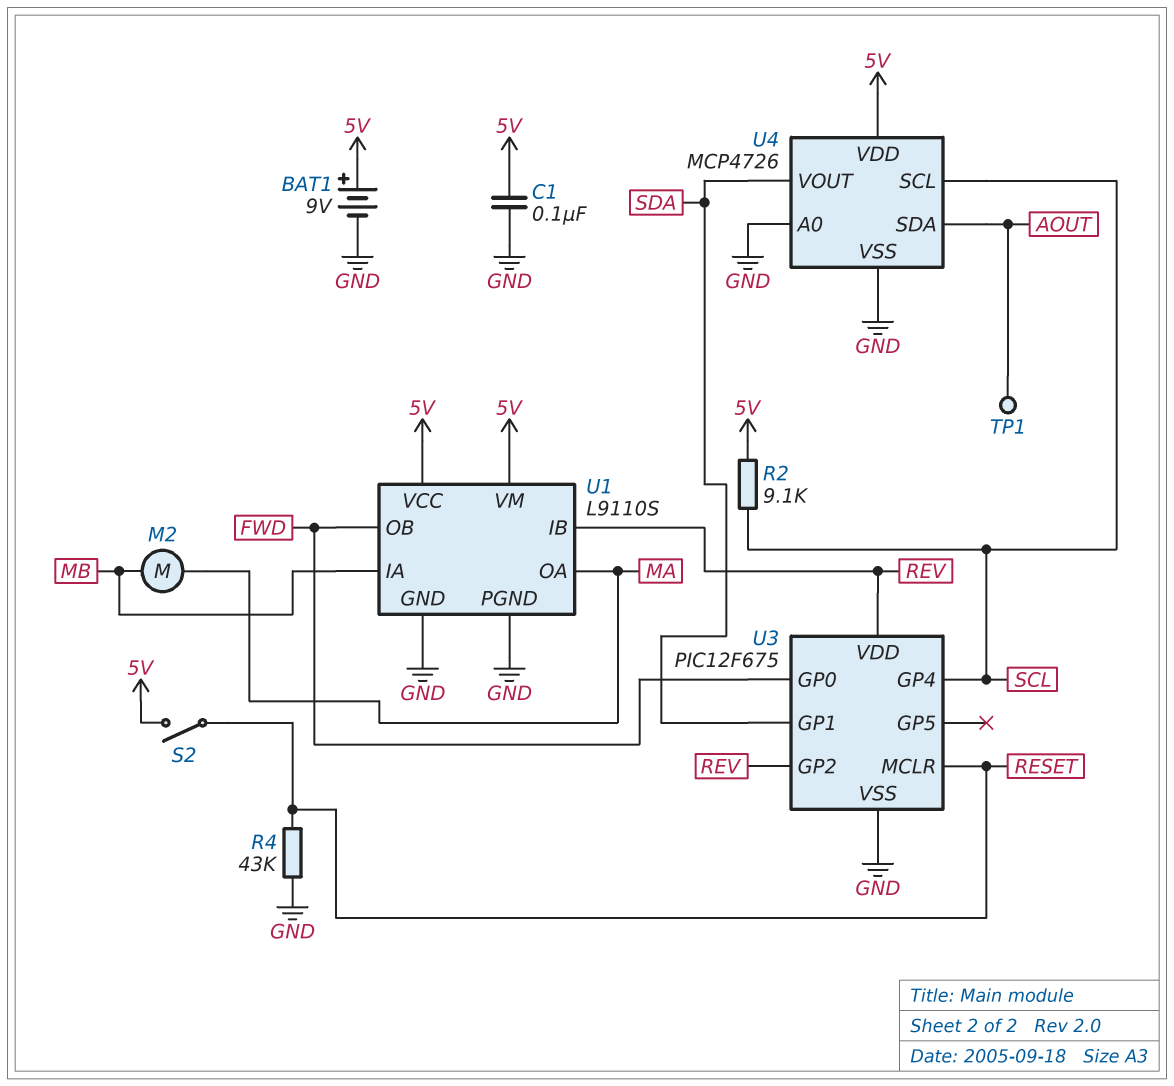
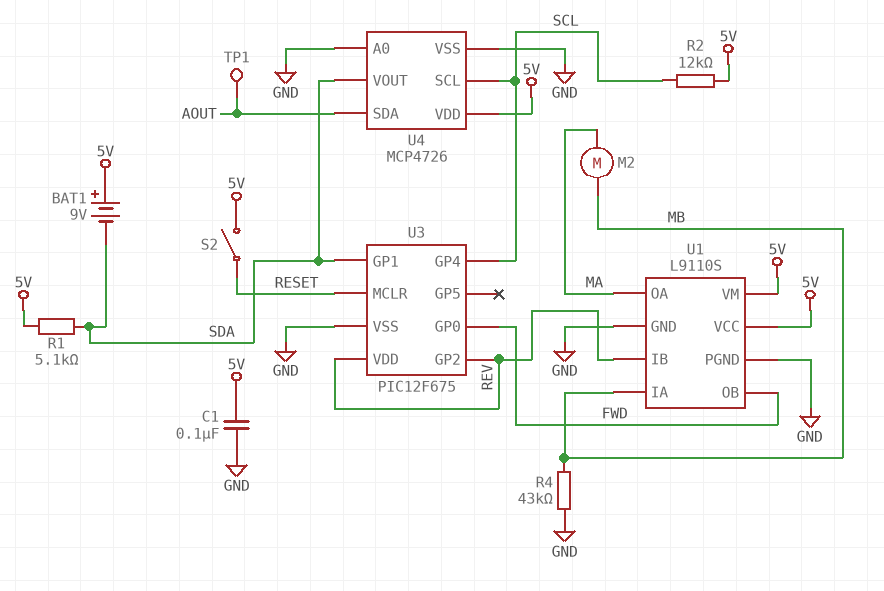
BAT1: 9V (plus 5V, minus GND) -> 9V (plus 5V, minus SDA)
R1: none -> 5.1k (5V, SDA)
R2: 9.1k (5V, SCL) -> 12k (5V, SCL)
R4: 43k (GND, RESET) -> 43k (GND, MB)

